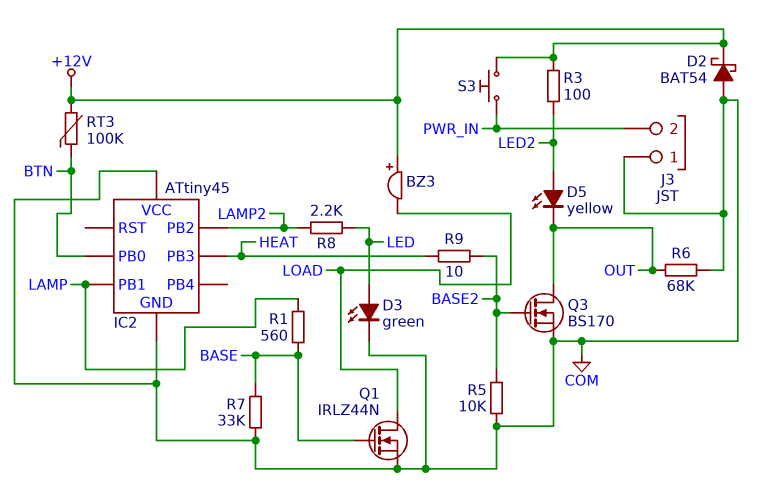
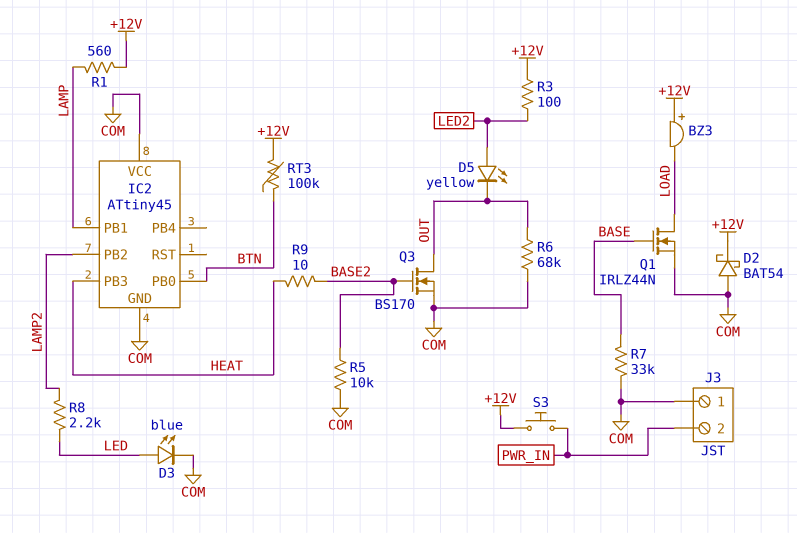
D3: LED green (A LED, K COM) -> LED blue (A LED, K COM)
R1: 560 (BASE, LAMP) -> 560 (+12V, LAMP)

